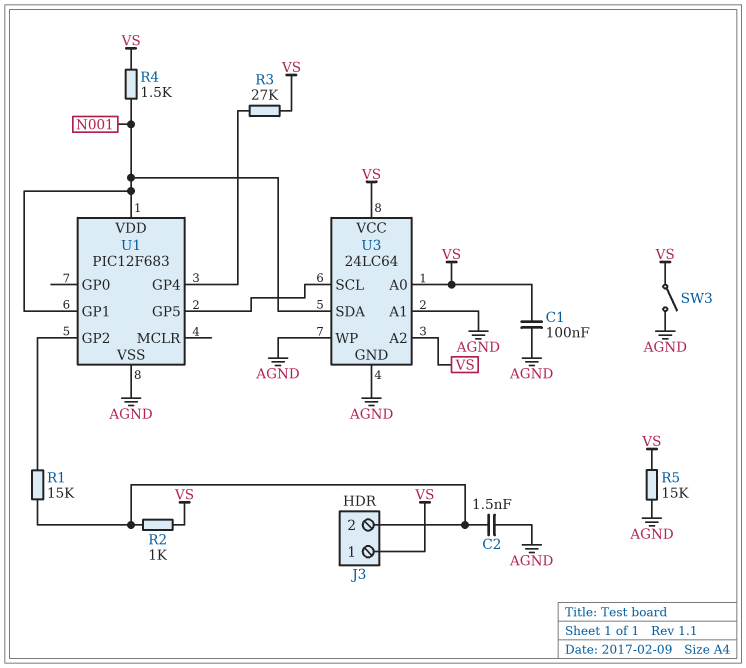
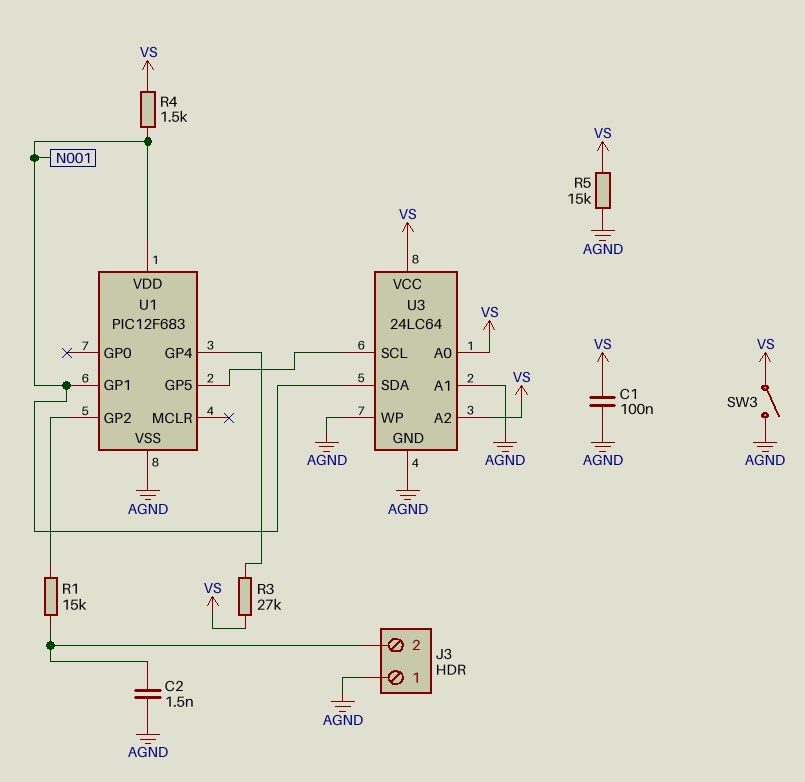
J3 pin 1: VS -> AGND
R2: 1k (J3/2, VS) -> none

